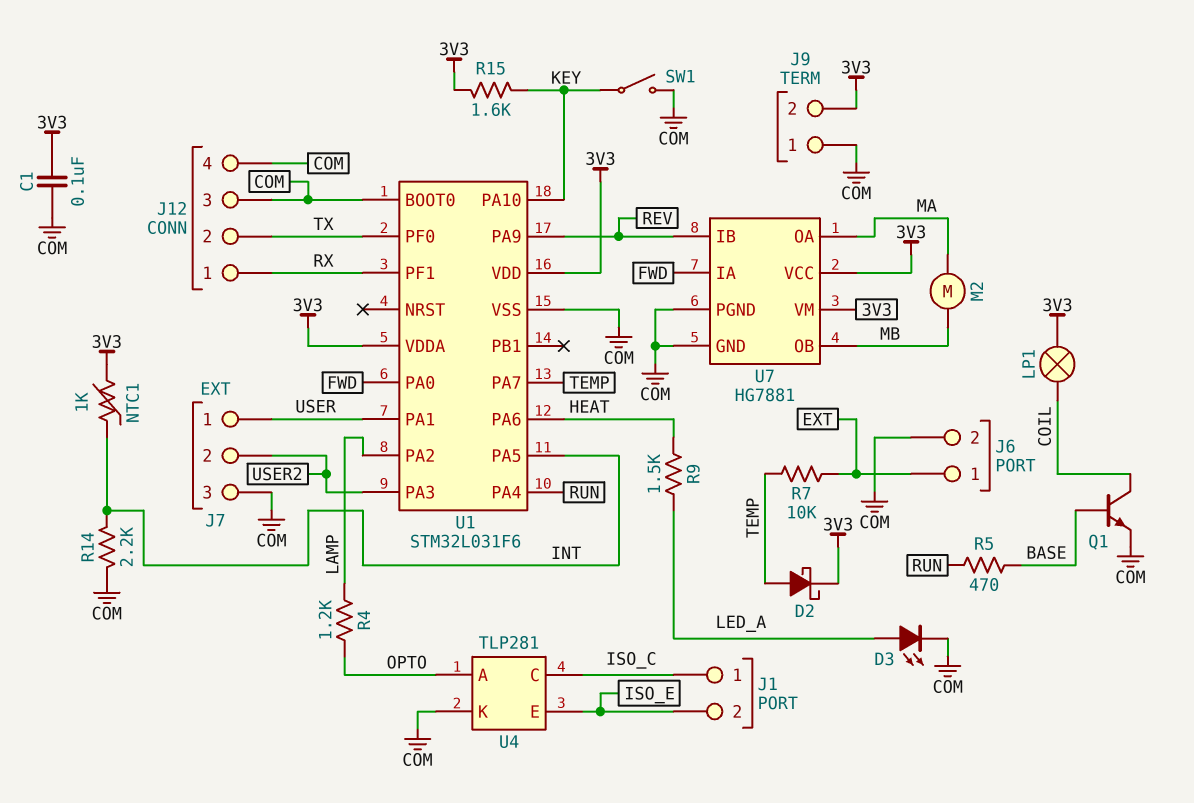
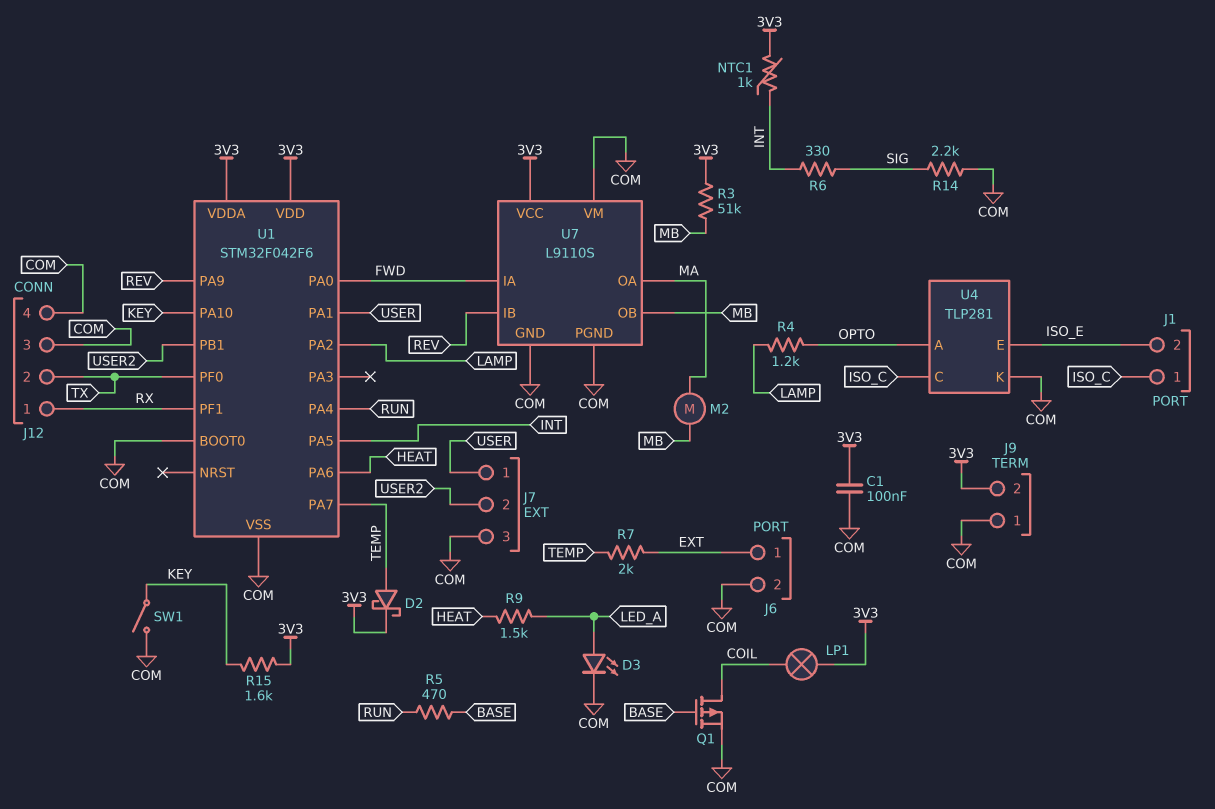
Q1: NPN (B BASE, C COIL, E COM) -> PMOS (G BASE, D COIL, S COM)
R3: none -> 51k (3V3, MB)
R6: none -> 330 (INT, SIG)
R7: 10k (EXT, TEMP) -> 2k (EXT, TEMP)
R14: 2.2k (COM, INT) -> 2.2k (COM, SIG)
U1: STM32L031F6 -> STM32F042F6
U1 pin PA3: USER2 -> none
U1 pin PB1: none -> USER2
U7: HG7881 -> L9110S
U7 pin VM: 3V3 -> COM

